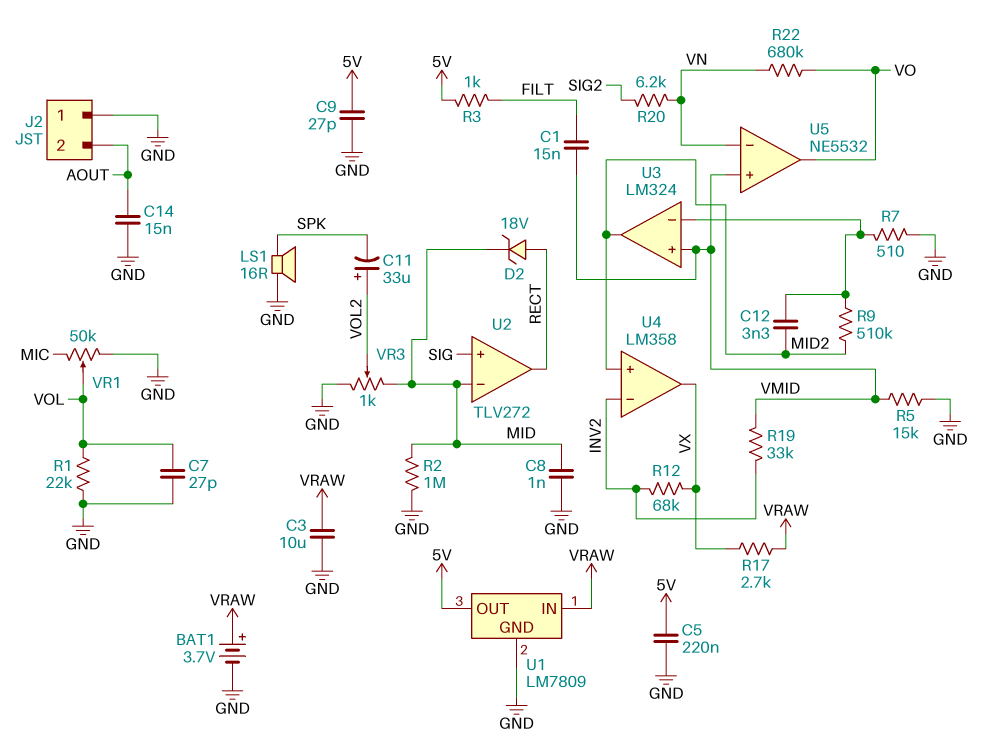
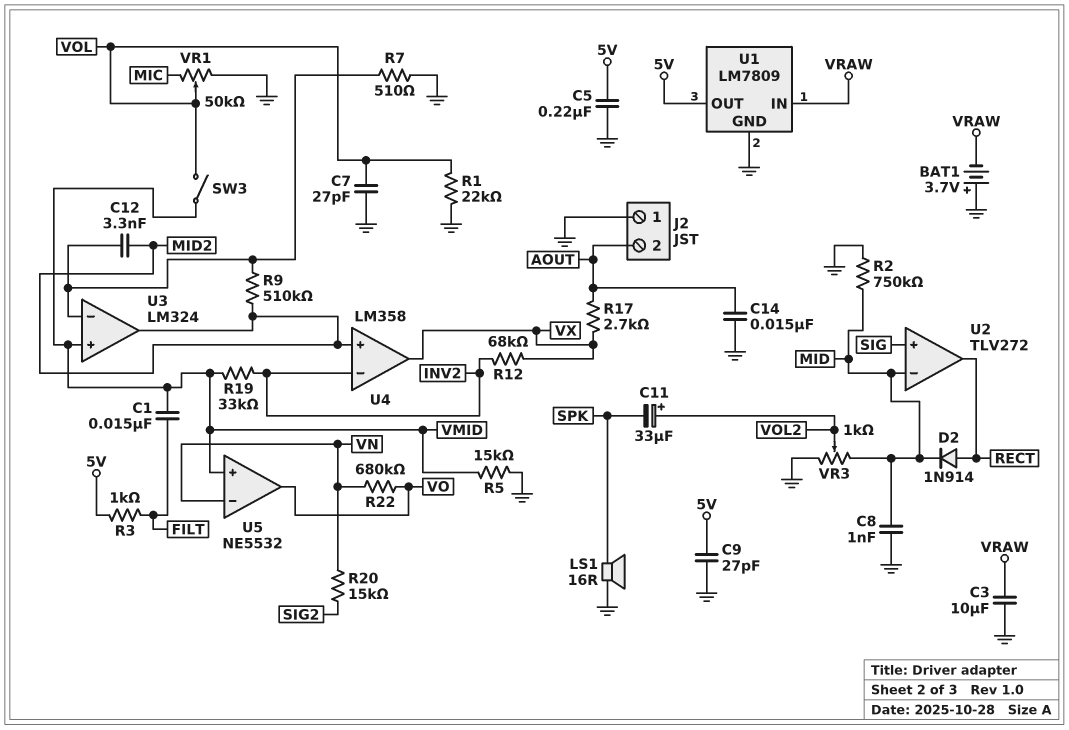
BAT1: 3.7V (plus VRAW, minus GND) -> 3.7V (plus GND, minus VRAW)
D2: zener 18V (A RECT, K MID) -> diode 1N914 (A RECT, K MID)
R2: 1M (GND, MID) -> 750k (GND, MID)
R17: 2.7k (VRAW, VX) -> 2.7k (AOUT, VX)
R20: 6.2k (SIG2, VN) -> 15k (SIG2, VN)
SW3: none -> switch (VMID, VOL)

